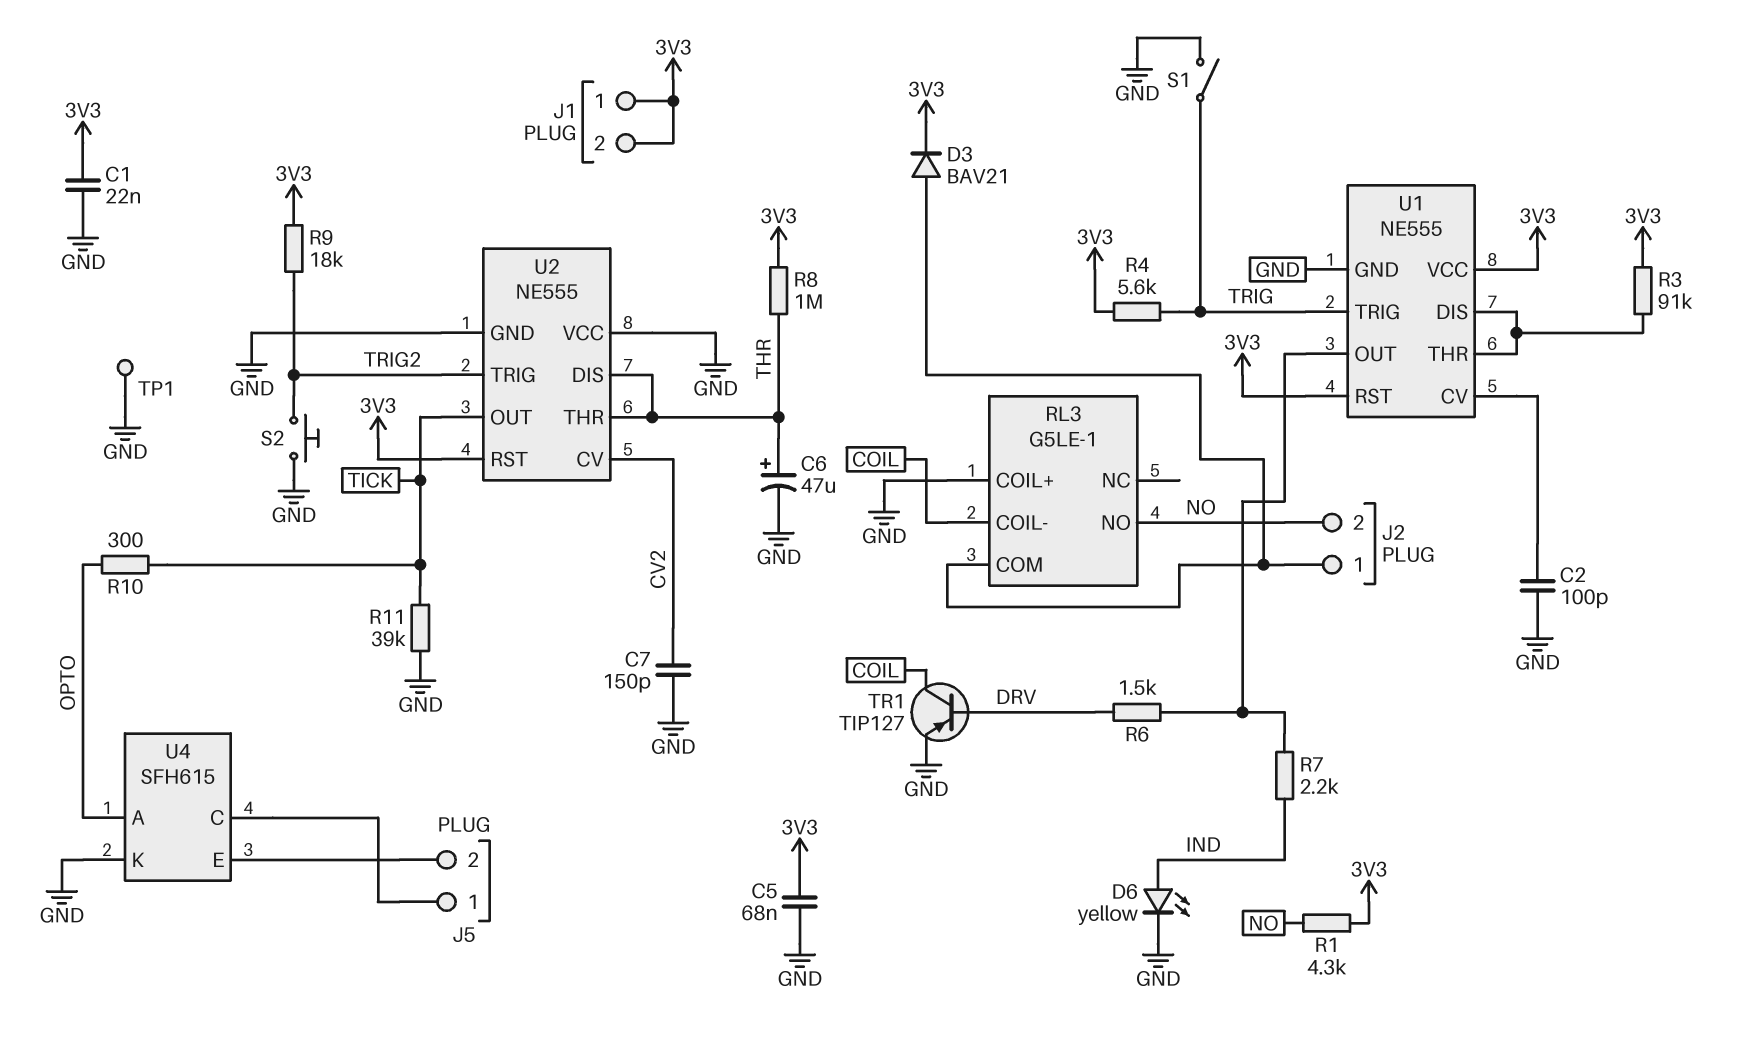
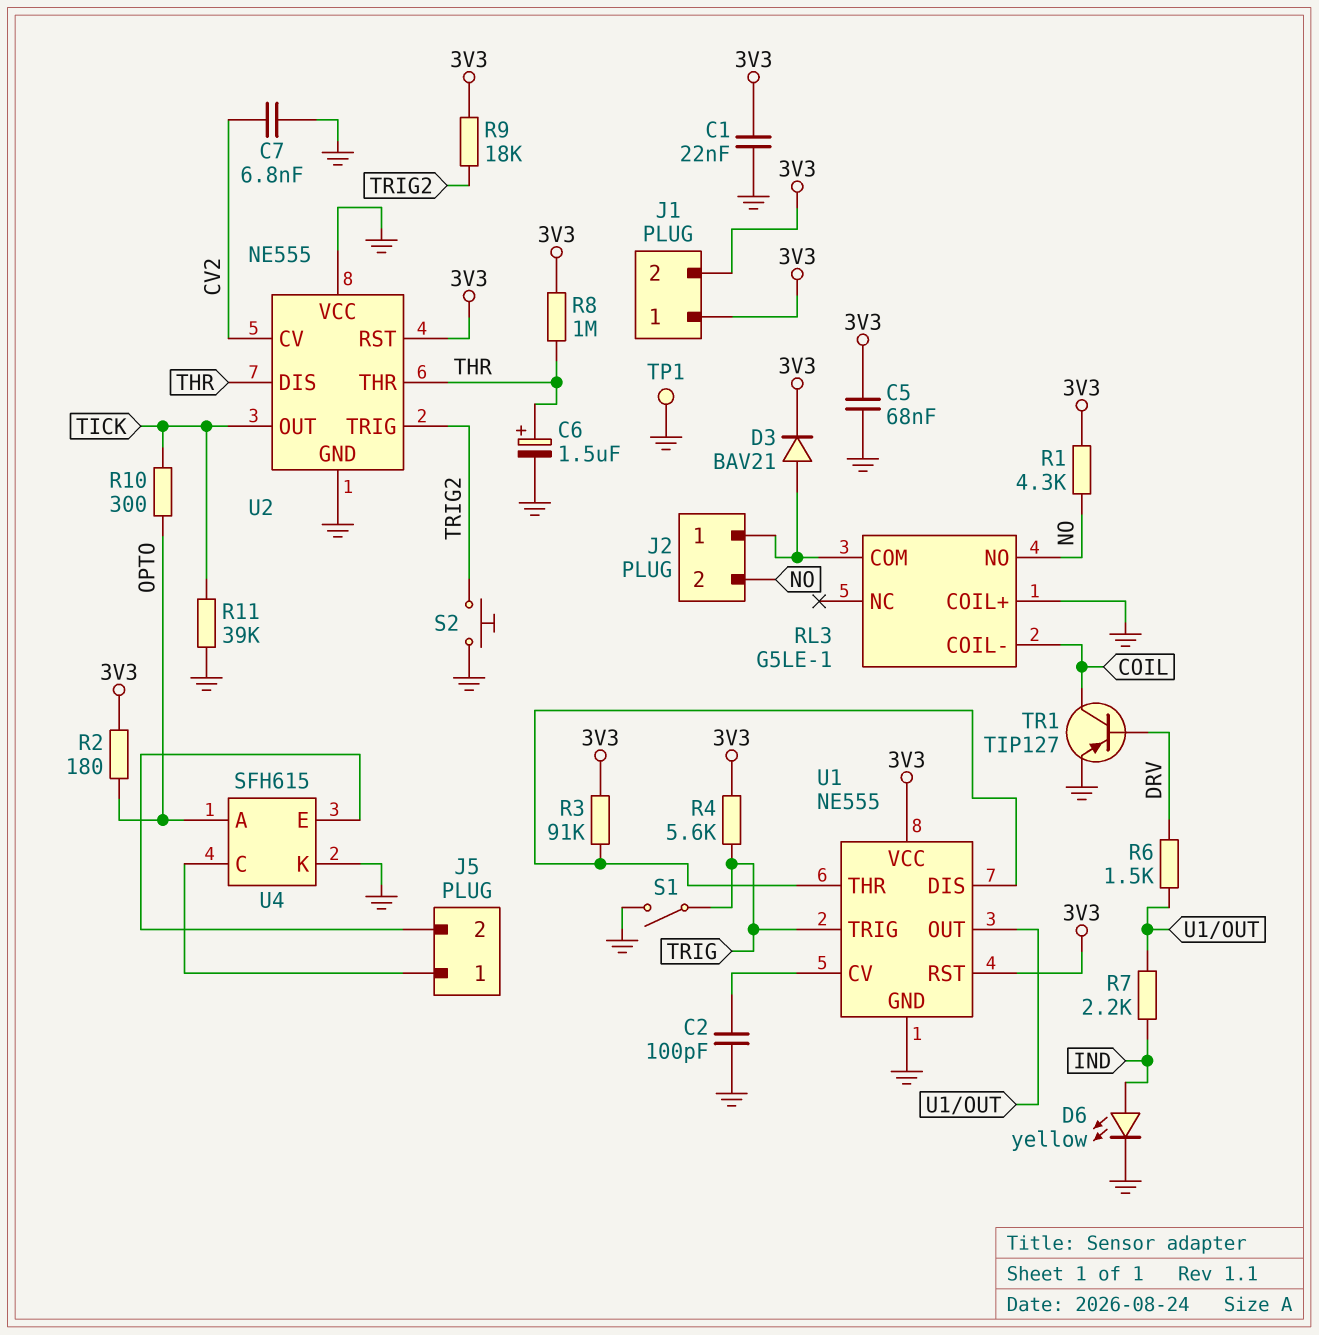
C6: 47uF (plus THR, minus GND) -> 1.5uF (plus THR, minus GND)
C7: 150pF (CV2, GND) -> 6.8nF (CV2, GND)
R2: none -> 180 (3V3, OPTO)

